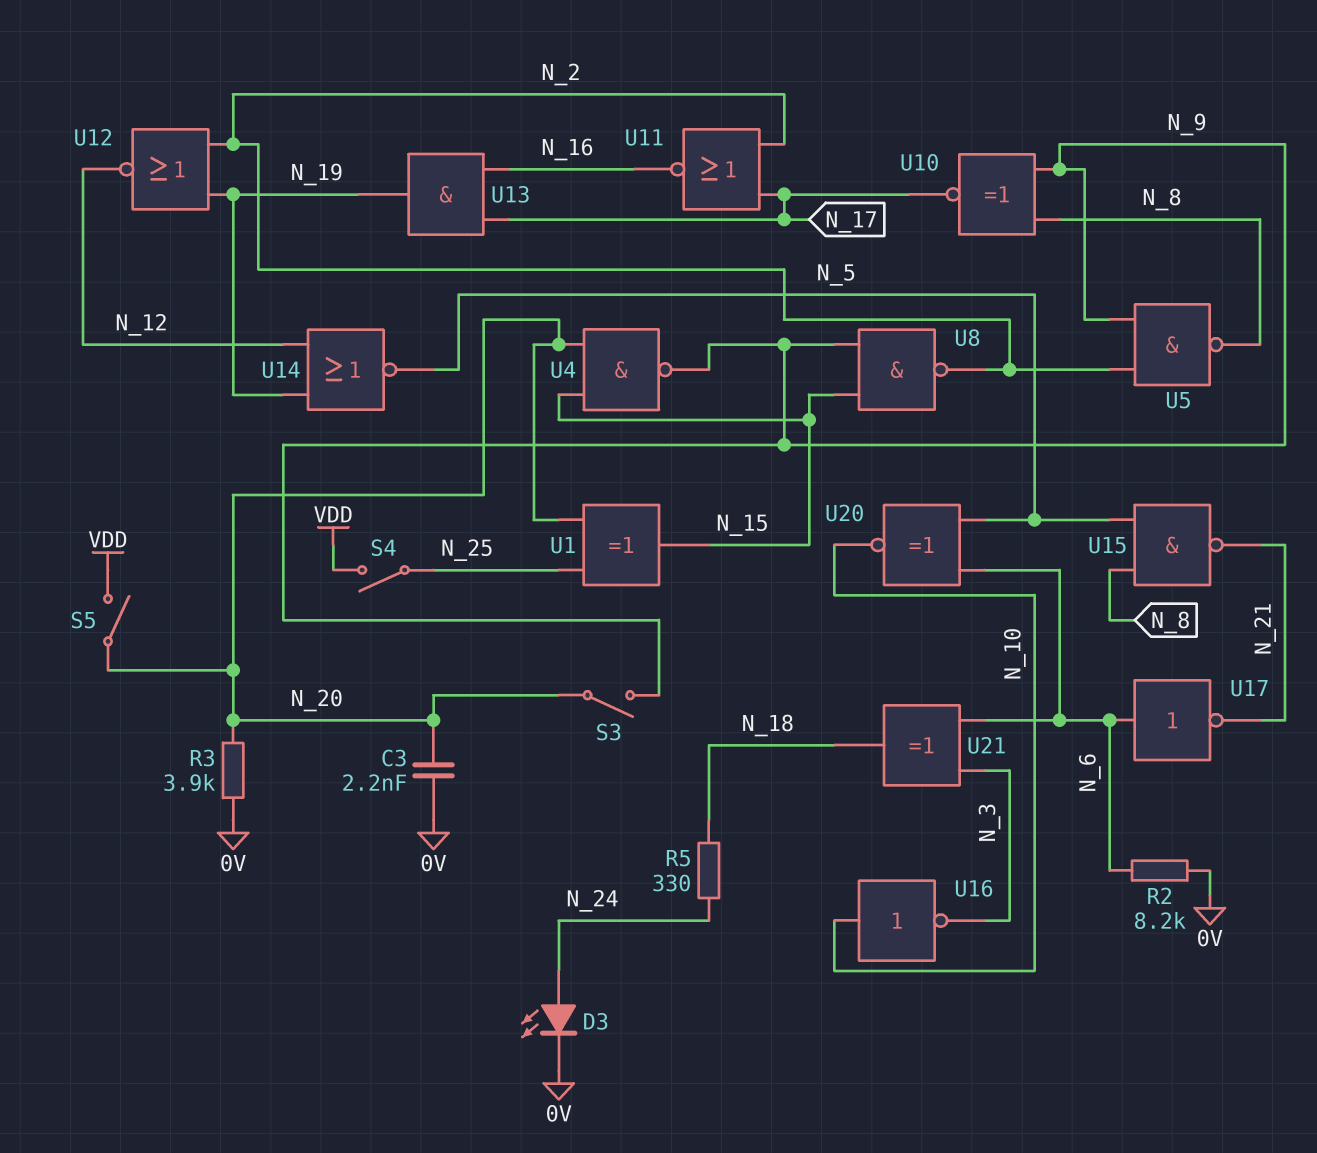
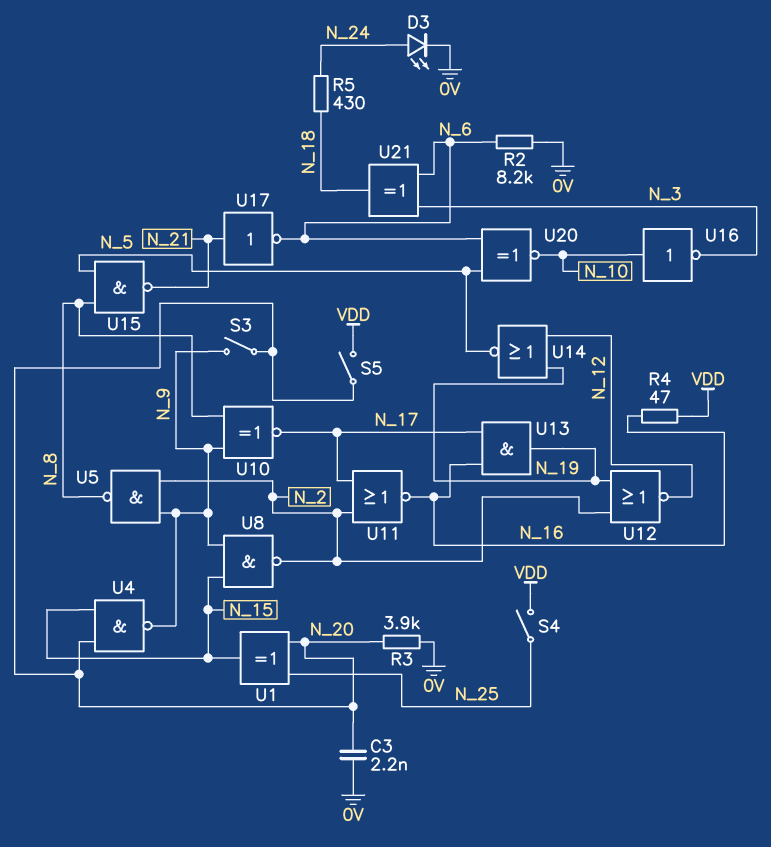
R4: none -> 47 (N_16, VDD)
R5: 330 (N_18, N_24) -> 430 (N_18, N_24)
U17: NOT (in N_6, out N_21) -> NOT (in N_21, out N_6)

